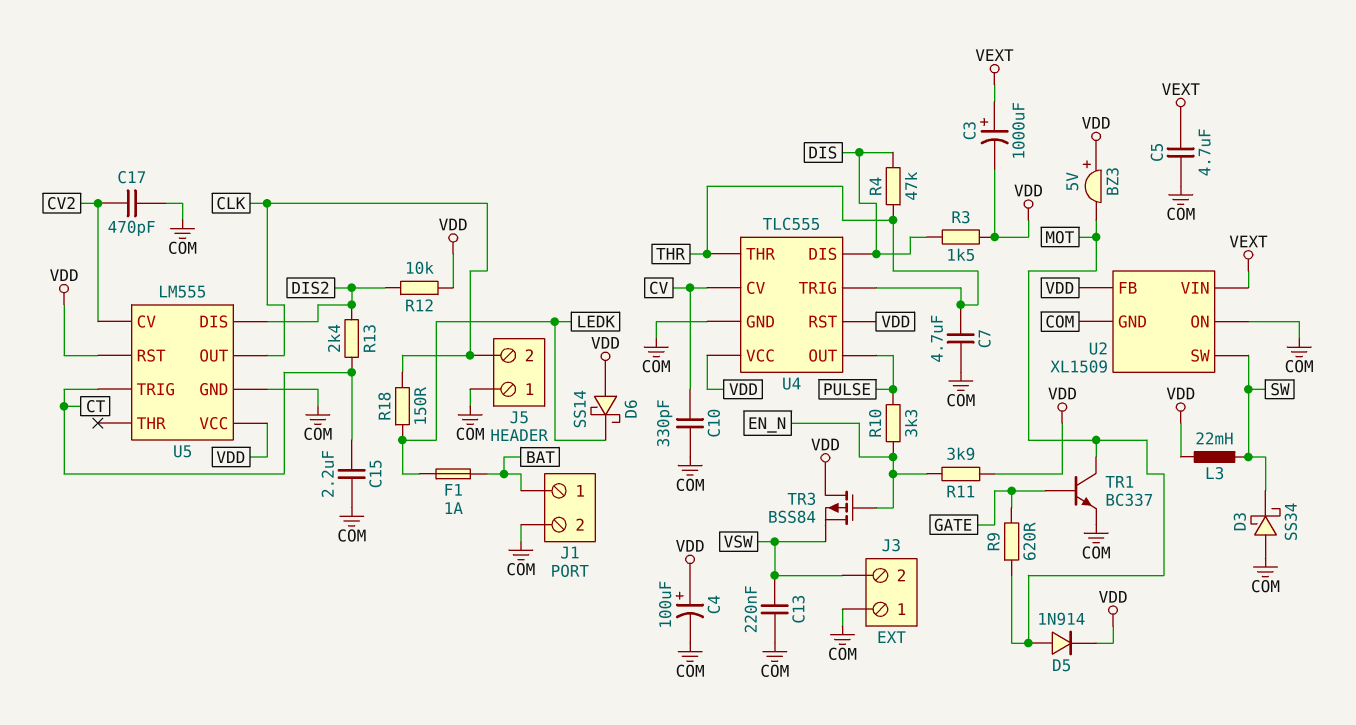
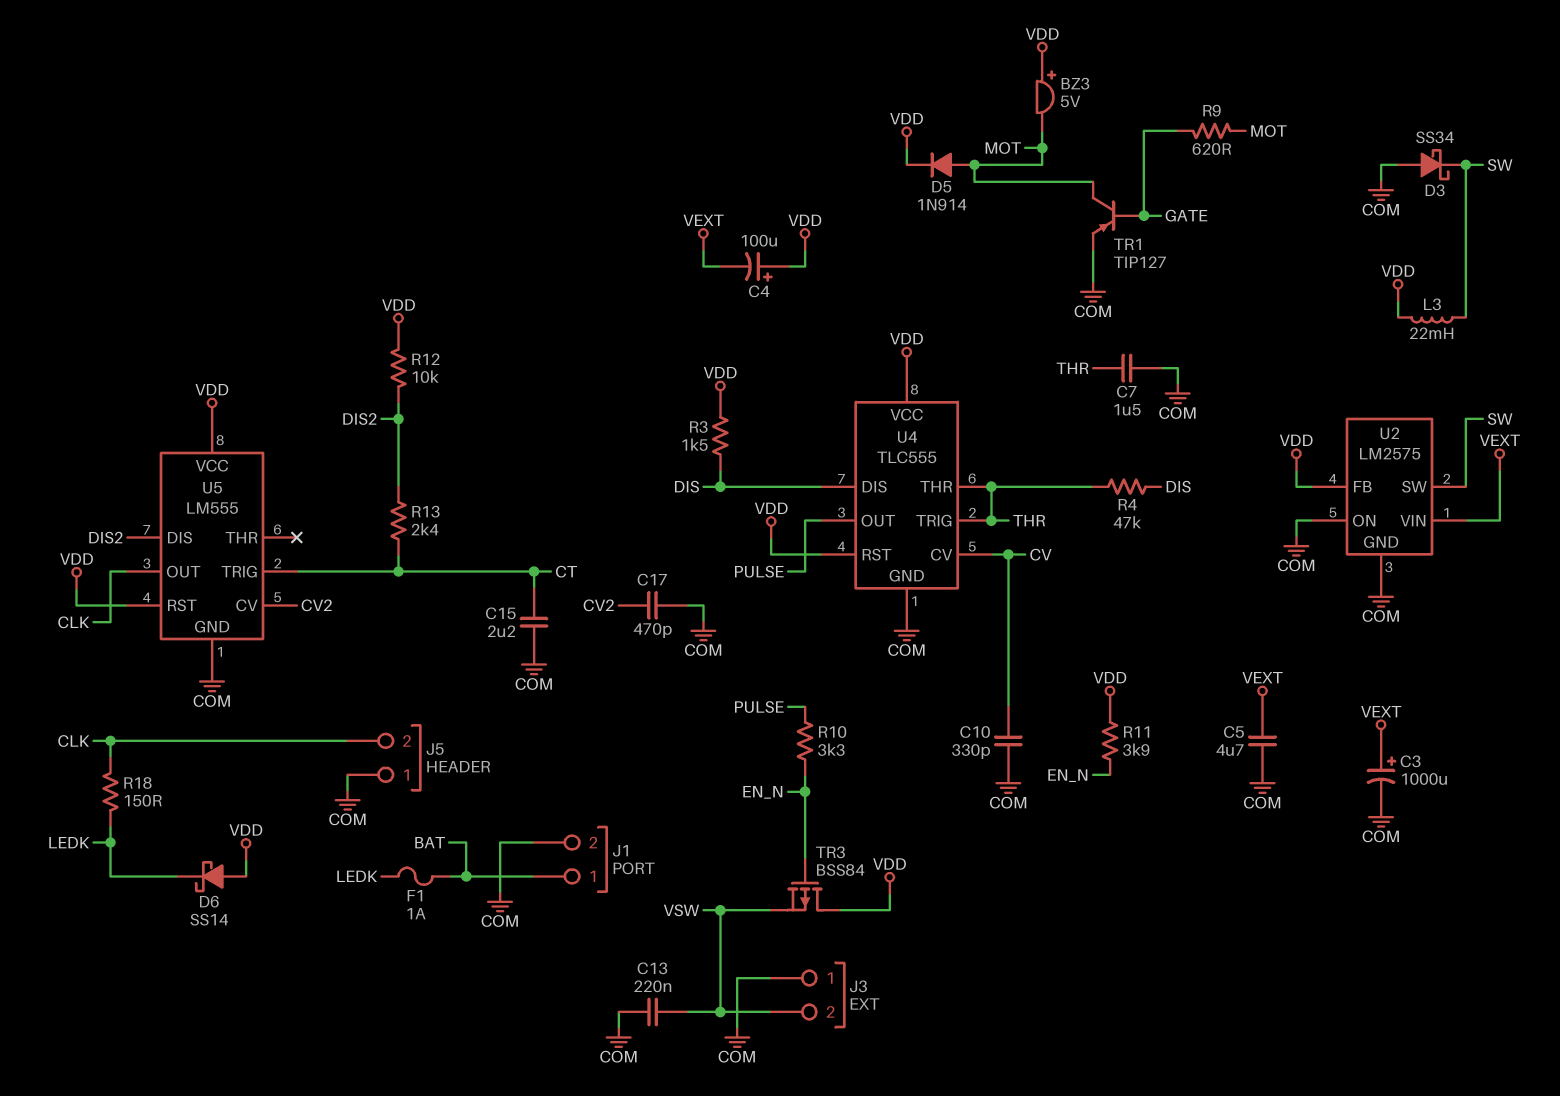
C3: 1000uF (plus VEXT, minus VDD) -> 1000uF (plus VEXT, minus COM)
C4: 100uF (plus VDD, minus COM) -> 100uF (plus VDD, minus VEXT)
C7: 4.7uF (COM, THR) -> 1.5uF (COM, THR)
TR1: NPN BC337 (B GATE, C MOT, E COM) -> PNP TIP127 (B GATE, C MOT, E COM)
U2: XL1509 -> LM2575

